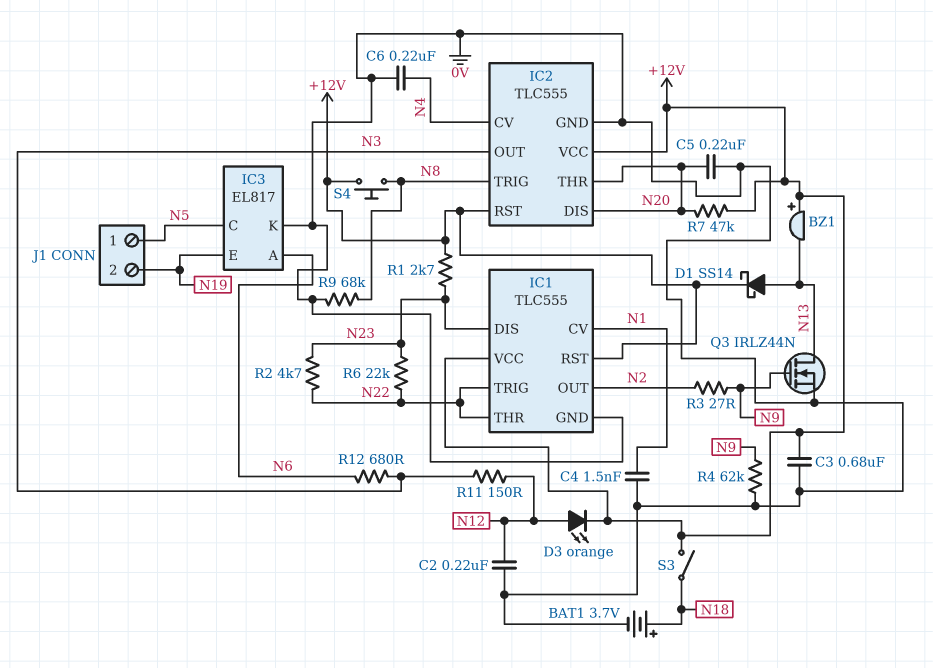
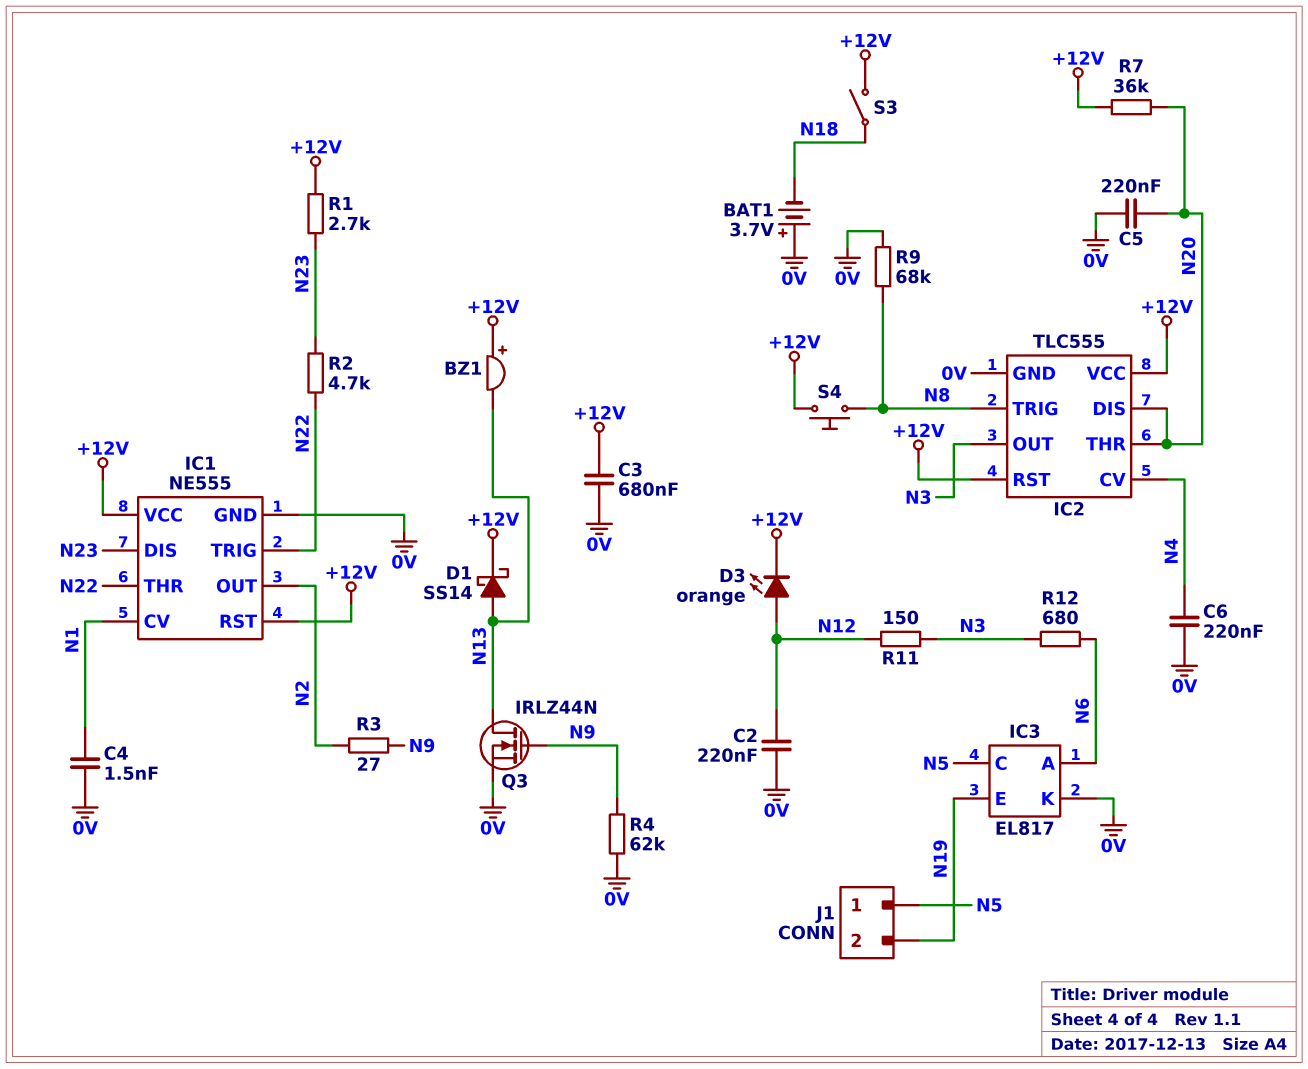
BAT1: 3.7V (plus N18, minus 0V) -> 3.7V (plus 0V, minus N18)
IC1: TLC555 -> NE555
R6: 22k (N22, N23) -> none
R7: 47k (+12V, N20) -> 36k (+12V, N20)

